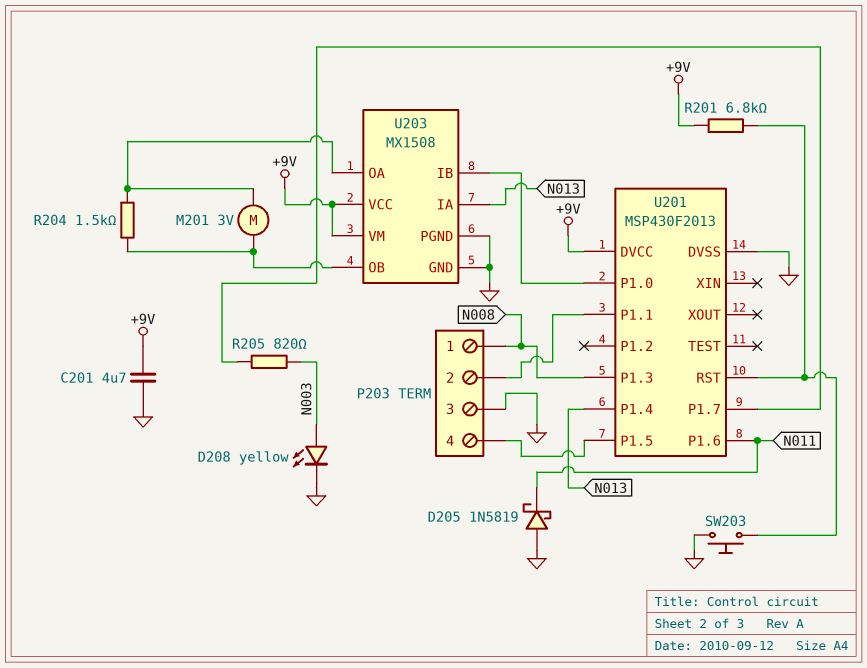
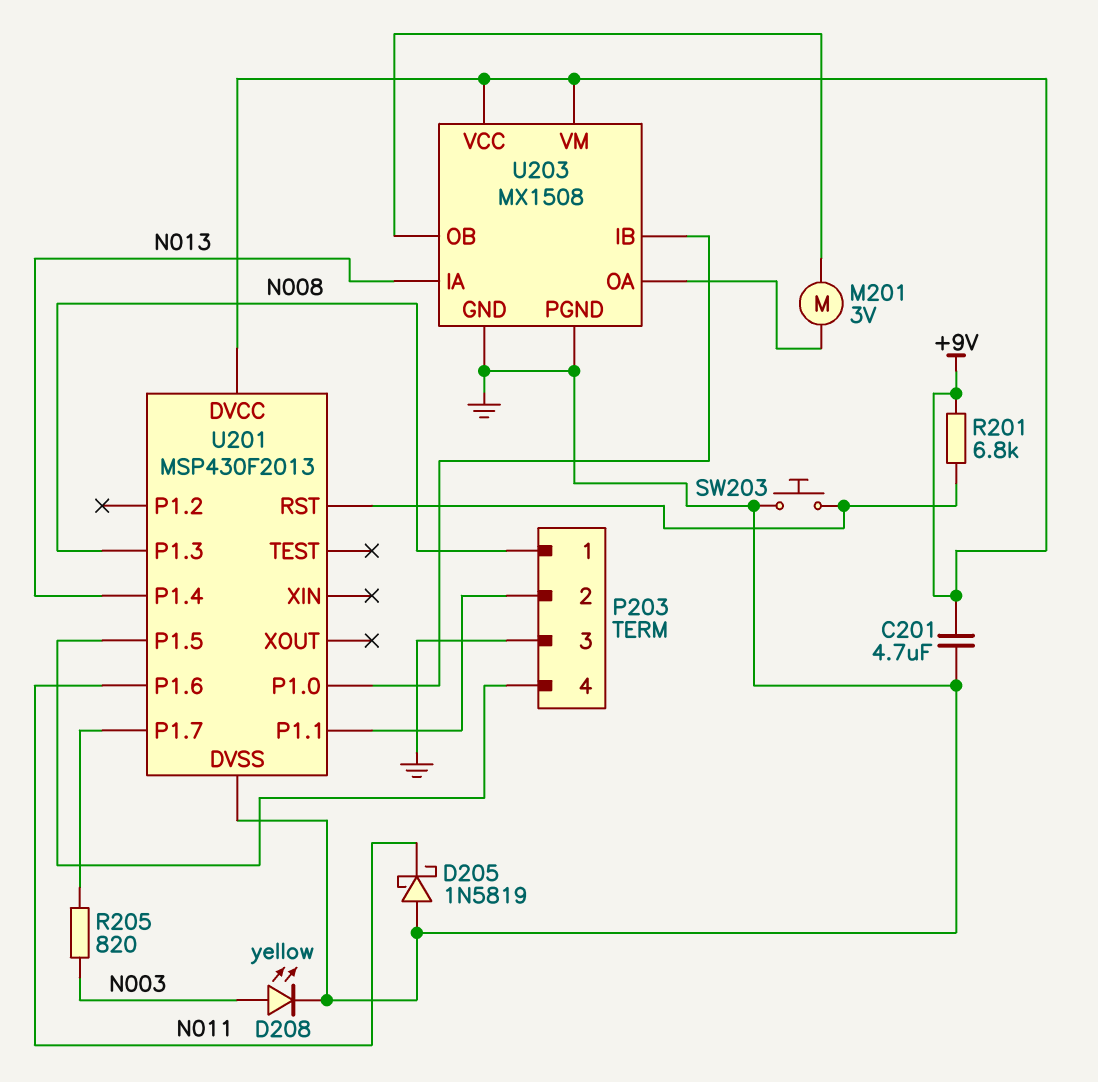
R204: 1.5k (U203/OA, U203/OB) -> none

